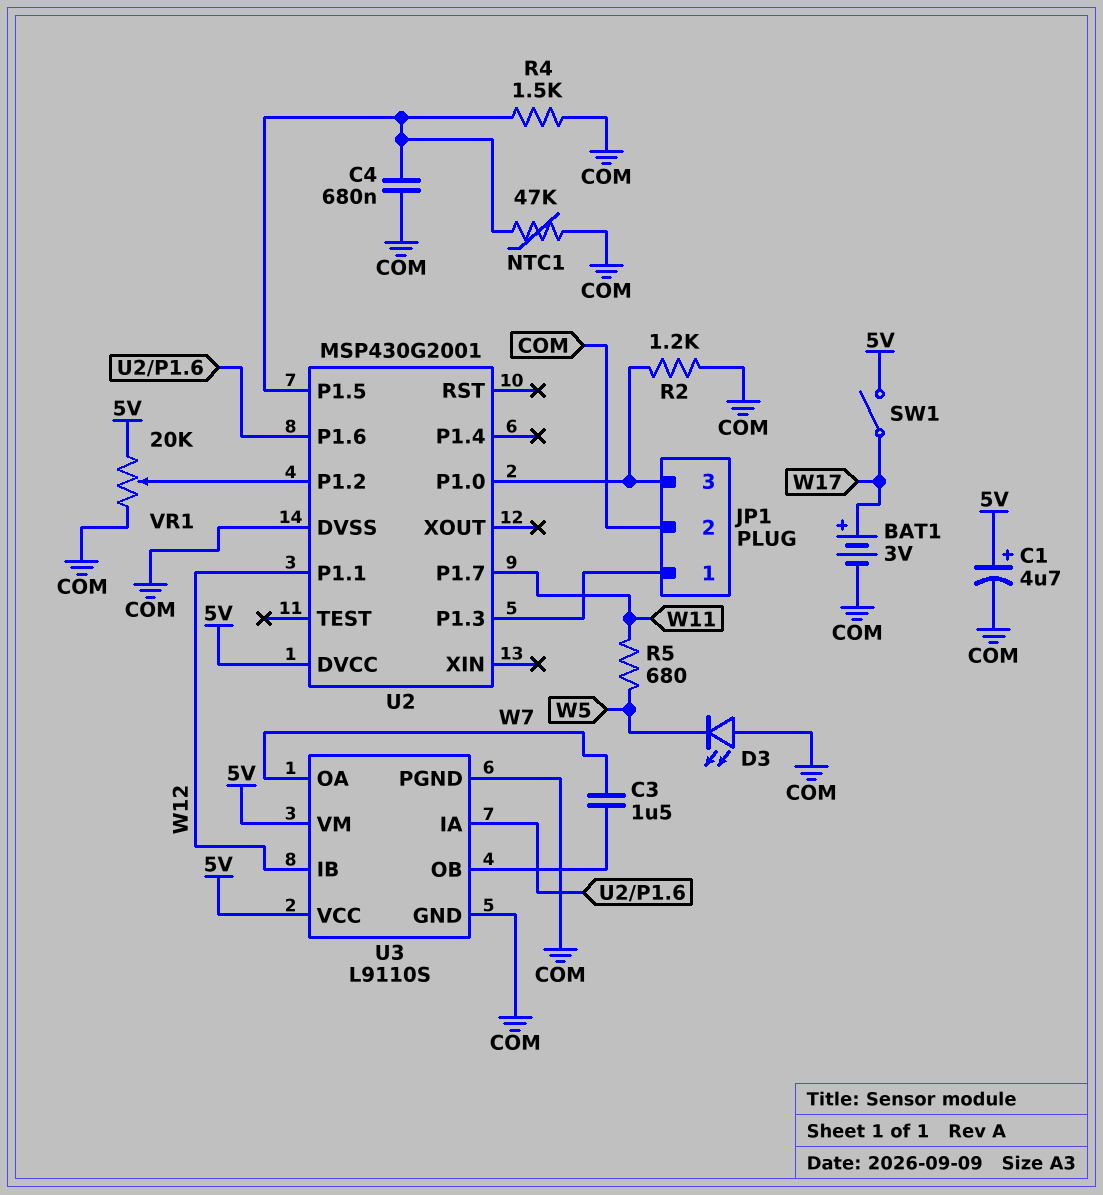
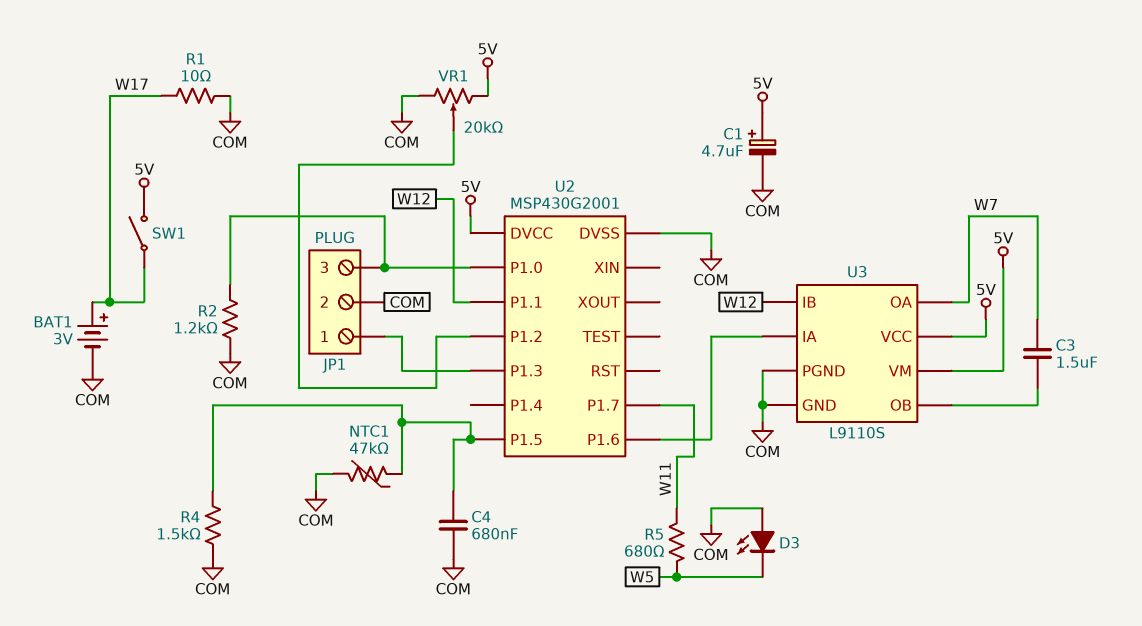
R1: none -> 10 (COM, W17)

